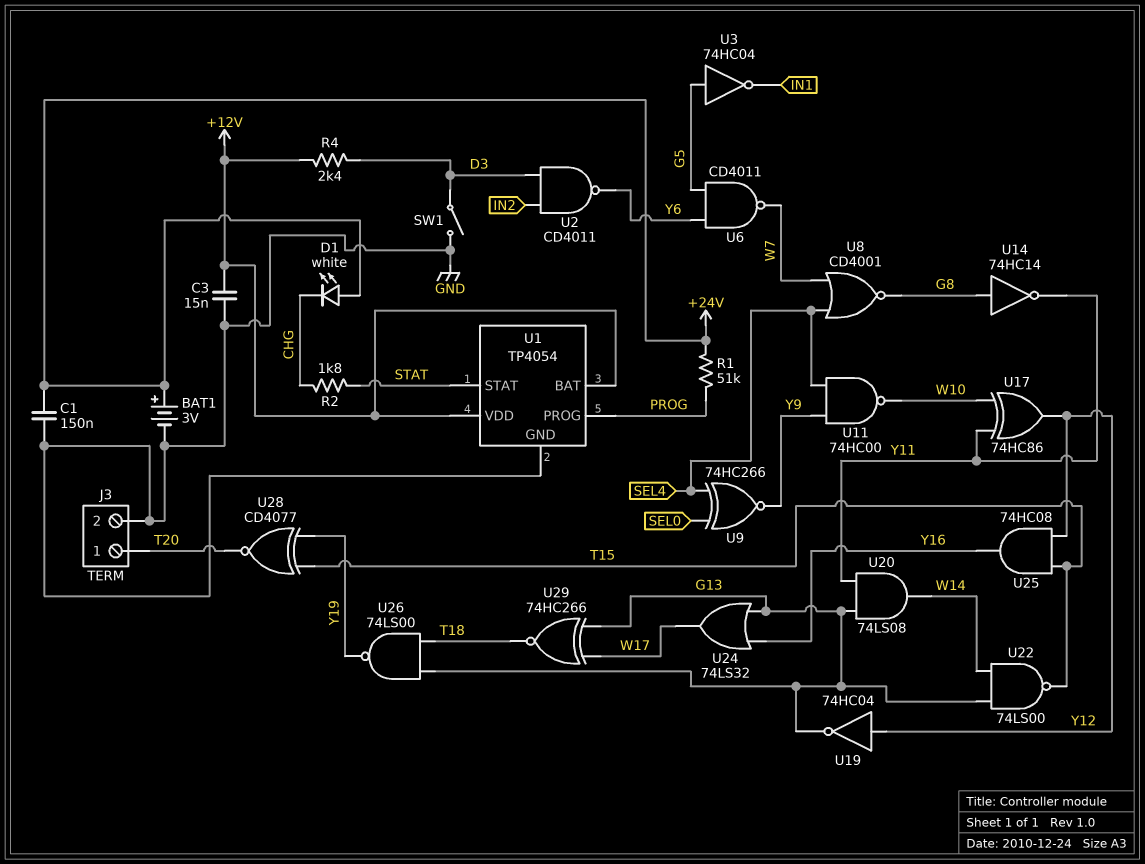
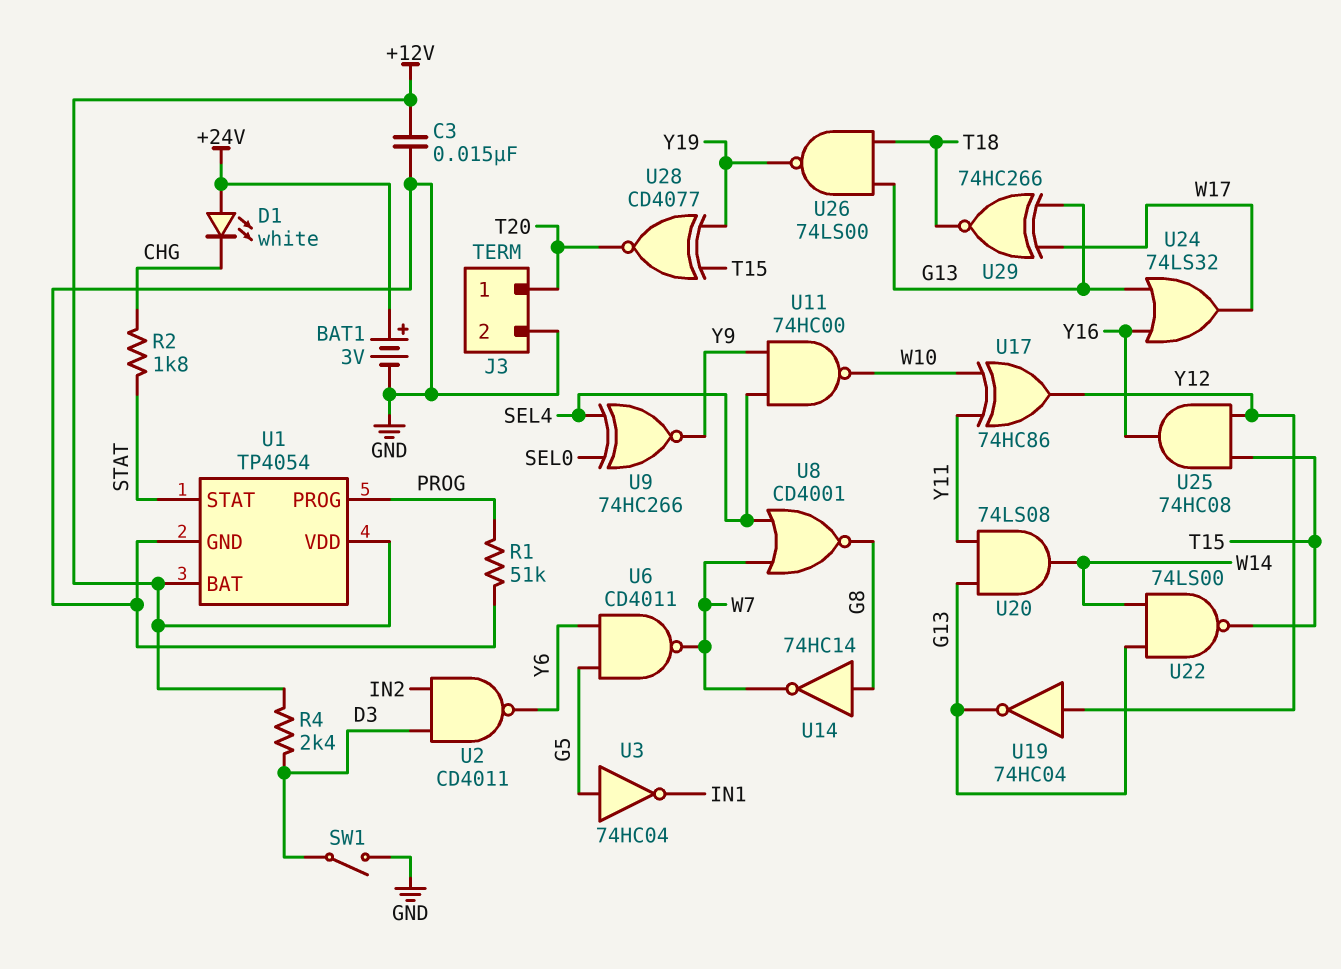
C1: 150nF (+24V, GND) -> none
R1: 51k (+24V, PROG) -> 51k (GND, PROG)
U14: NOT 74HC14 (in G8, out Y11) -> NOT 74HC14 (in G8, out W7)

